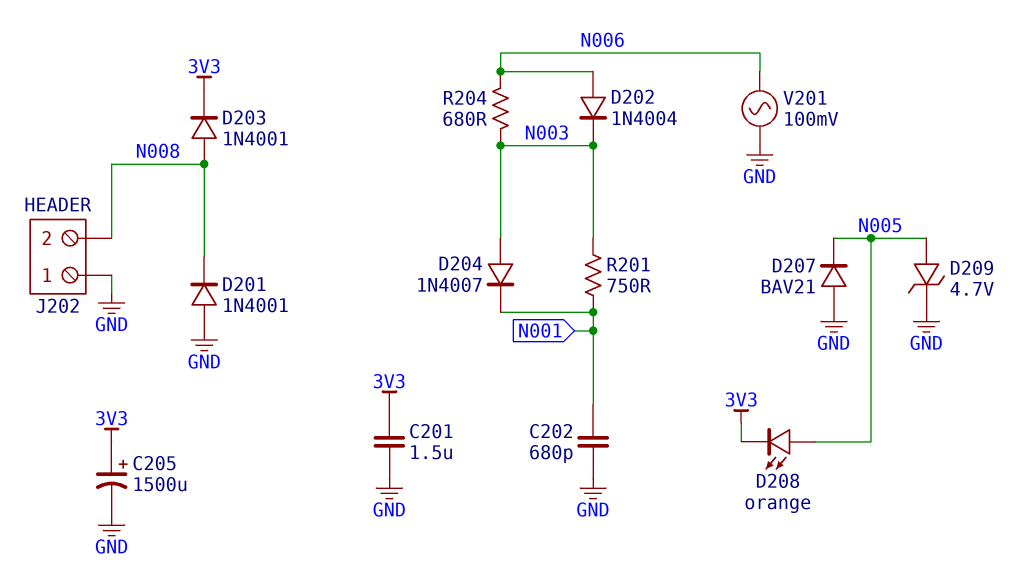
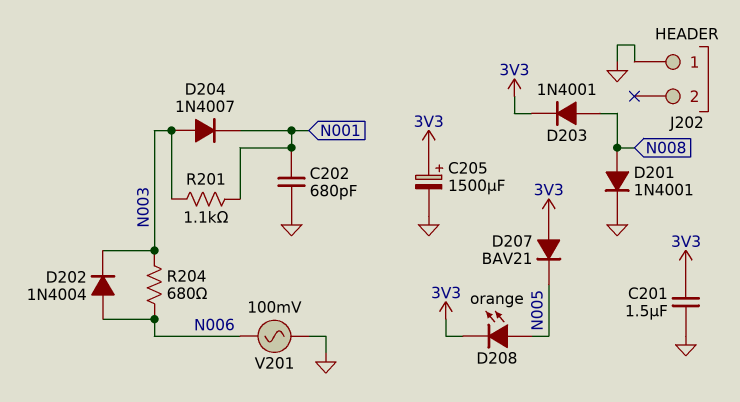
D201: diode 1N4001 (A GND, K N008) -> diode 1N4001 (A N008, K GND)
D207: diode BAV21 (A GND, K N005) -> diode BAV21 (A 3V3, K N005)
D209: zener 4.7V (A N005, K GND) -> none
J202 pin 2: N008 -> none
R201: 750 (N001, N003) -> 1.1k (N001, N003)

